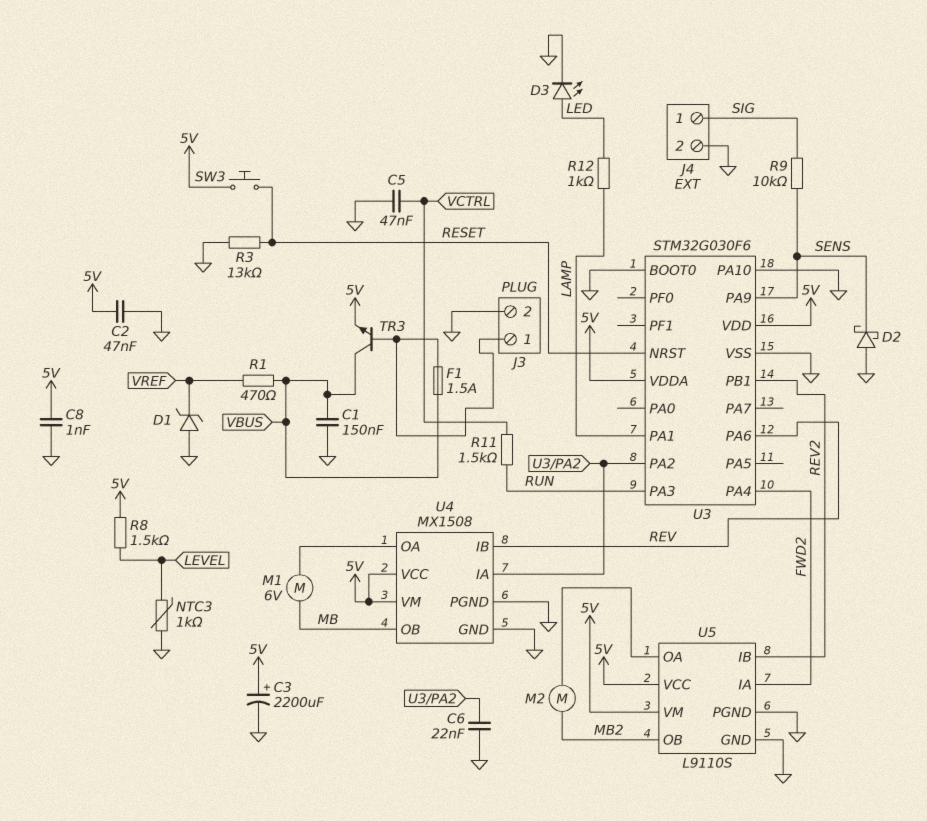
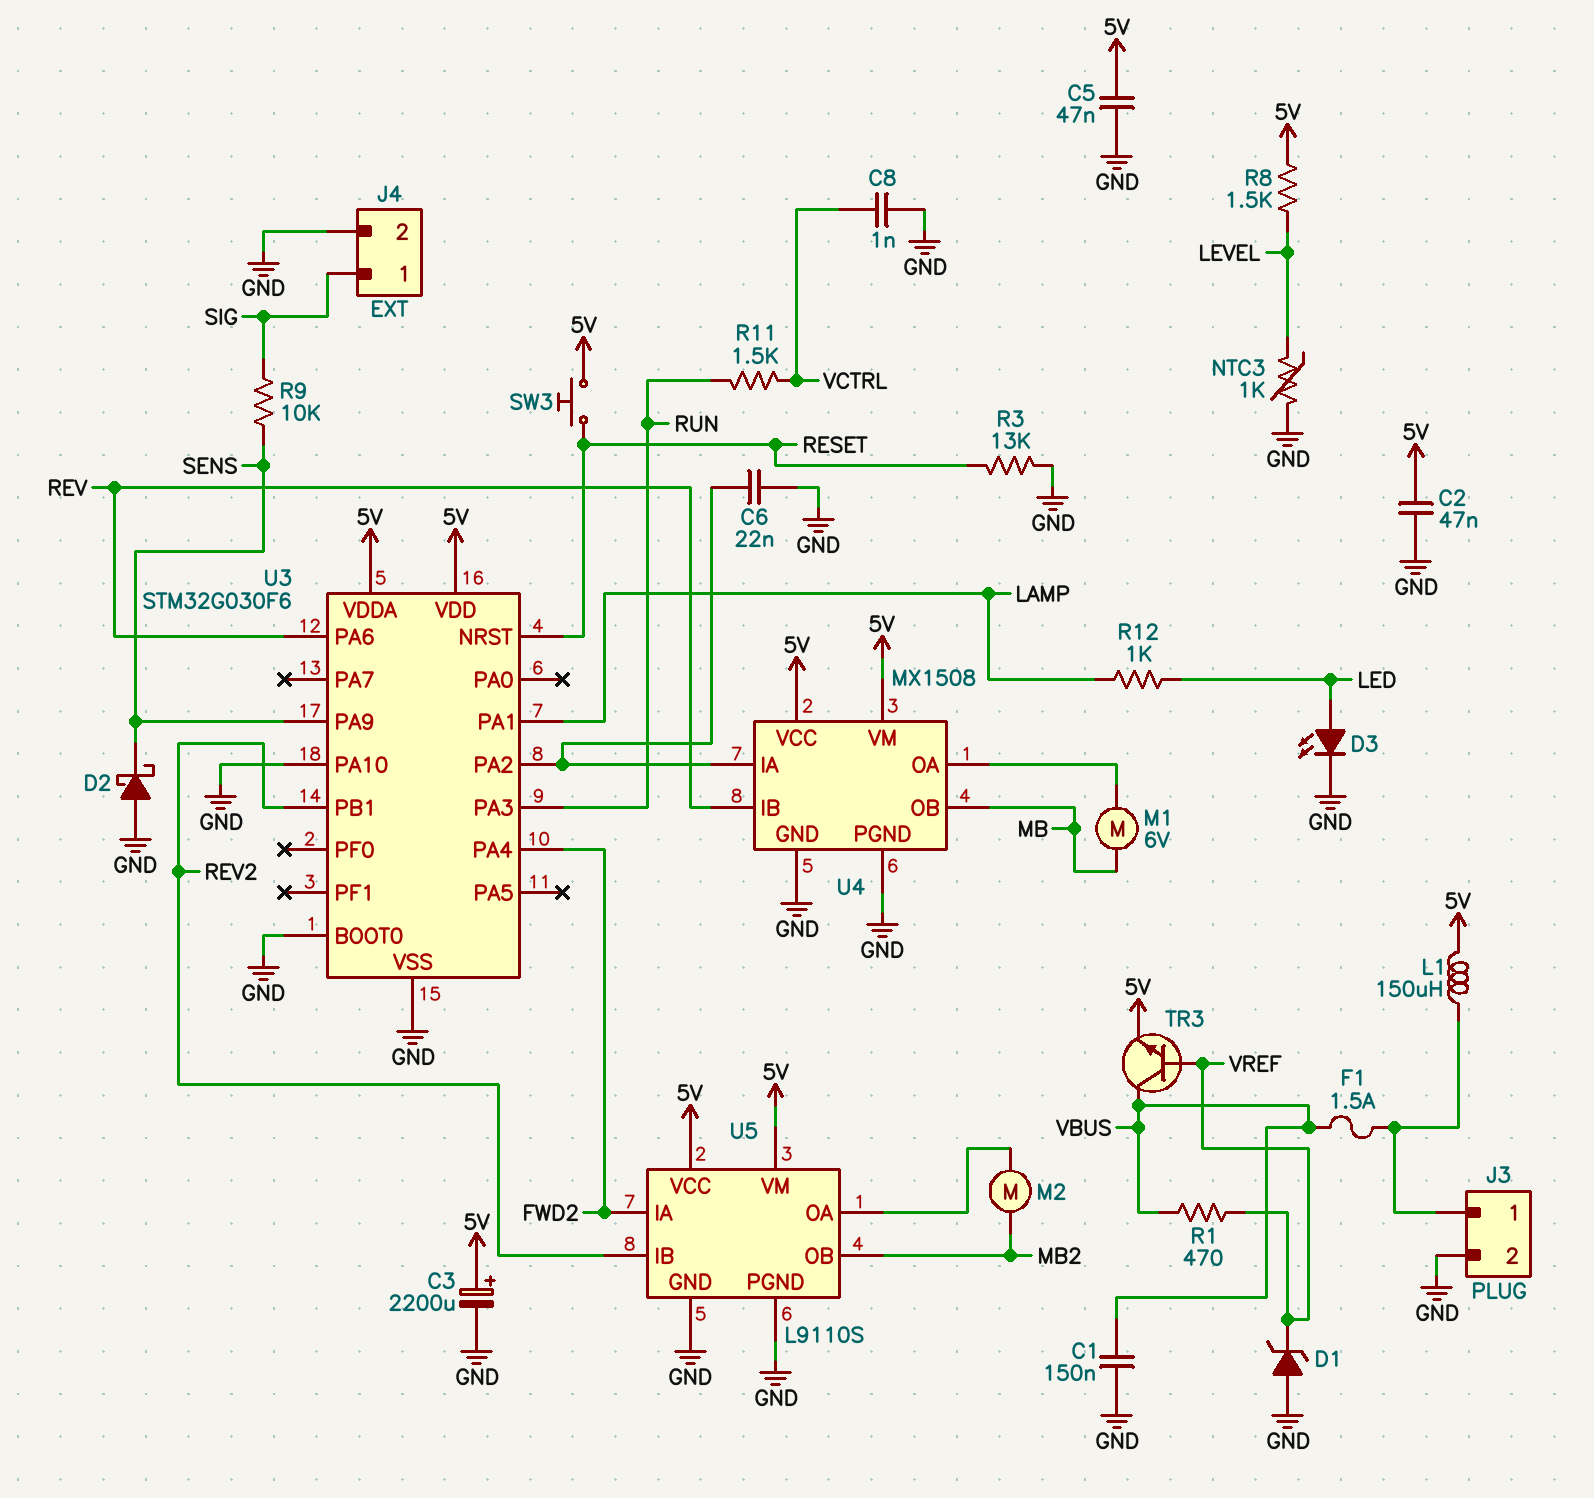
C5: 47nF (GND, VCTRL) -> 47nF (5V, GND)
C8: 1nF (5V, GND) -> 1nF (GND, VCTRL)
L1: none -> 150uH (5V, J3/1)
TR3: NPN (B J3/1, C VBUS, E 5V) -> NPN (B VREF, C VBUS, E 5V)

